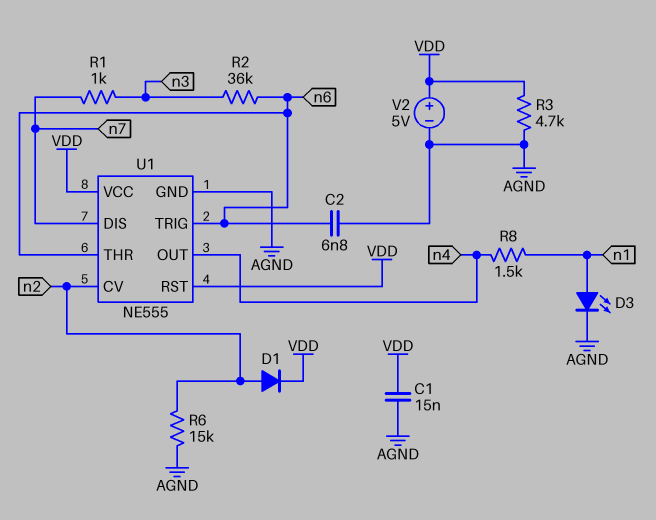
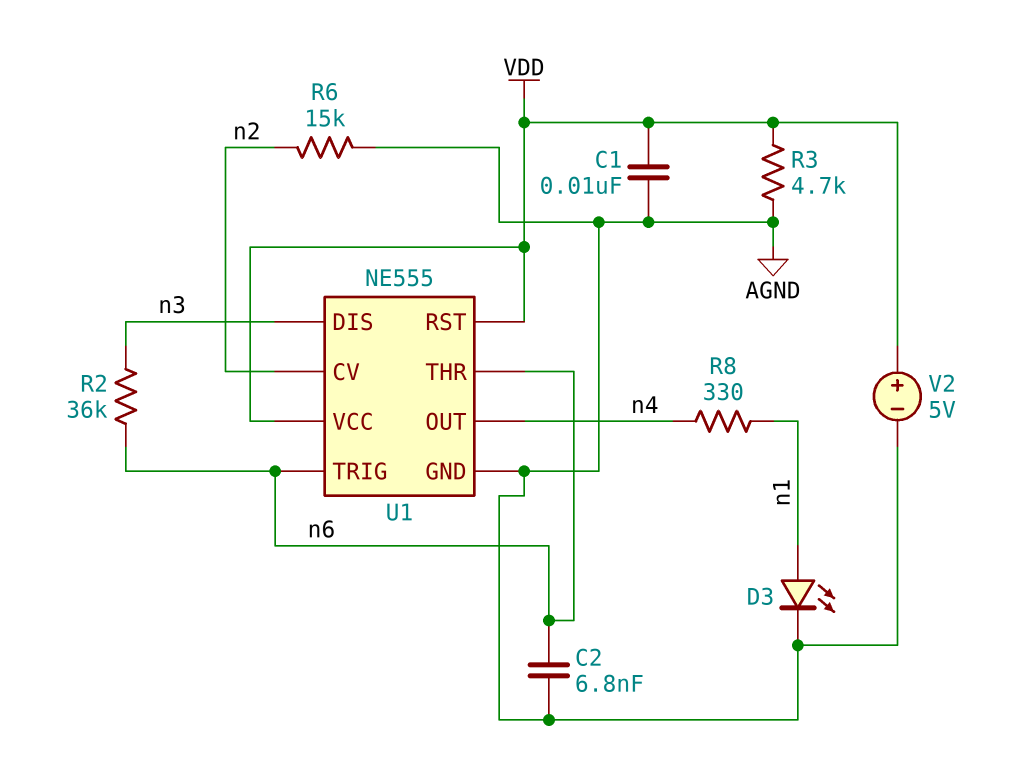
C1: 15nF (AGND, VDD) -> 10nF (AGND, VDD)
D1: diode (A n2, K VDD) -> none
R1: 1k (n3, n7) -> none
R8: 1.5k (n1, n4) -> 330 (n1, n4)
U1 pin DIS: n7 -> n3

